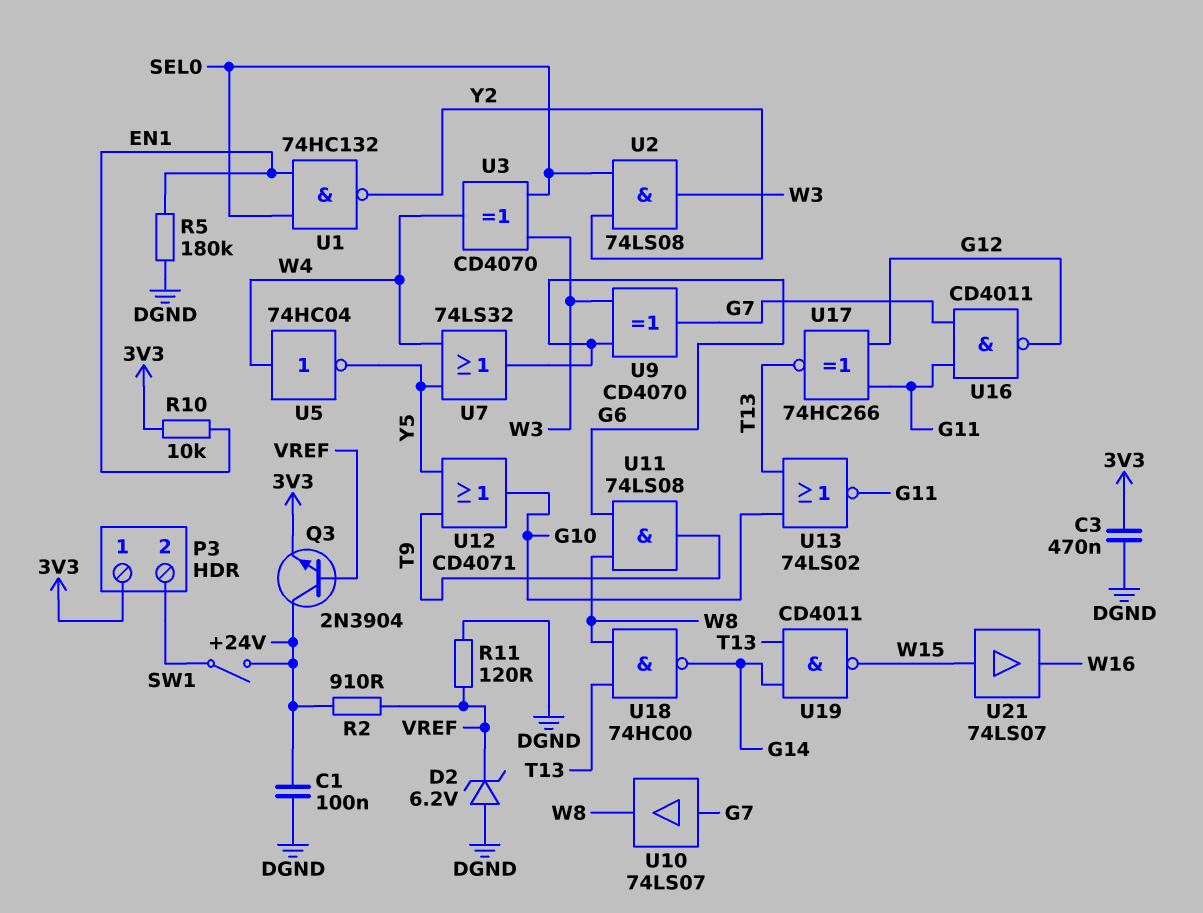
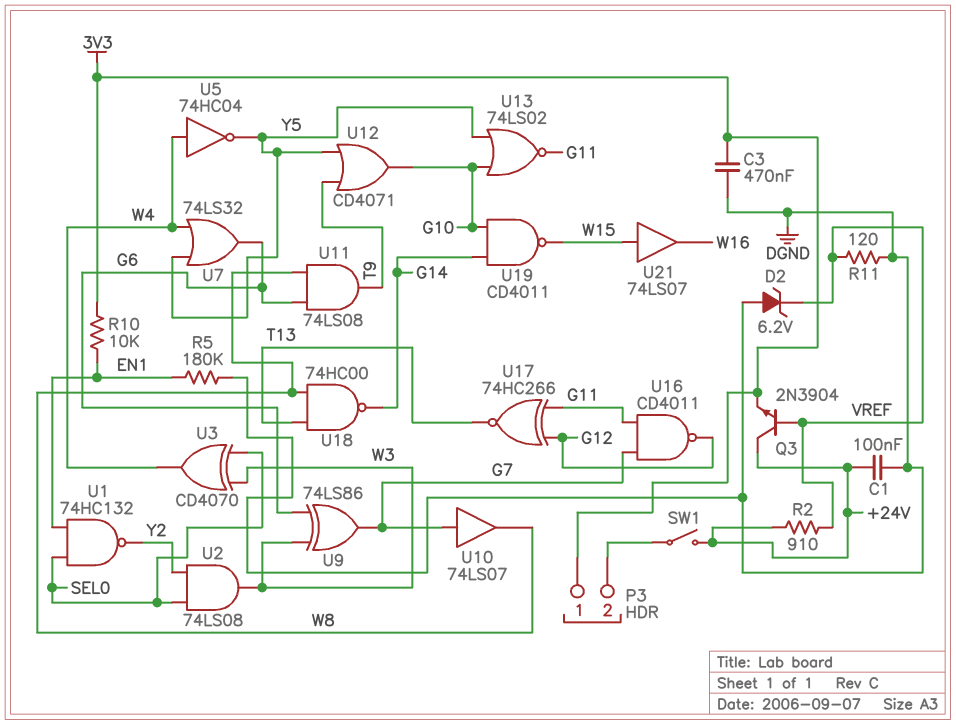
U9: XOR CD4070 (in G6, in W3, out G7) -> XOR 74LS86 (in G6, in W3, out G7)
U13: NOR 74LS02 (in G10, in T13, out G11) -> NOR 74LS02 (in G10, in Y5, out G11)
U19: NAND CD4011 (in G14, in T13, out W15) -> NAND CD4011 (in G10, in G14, out W15)

